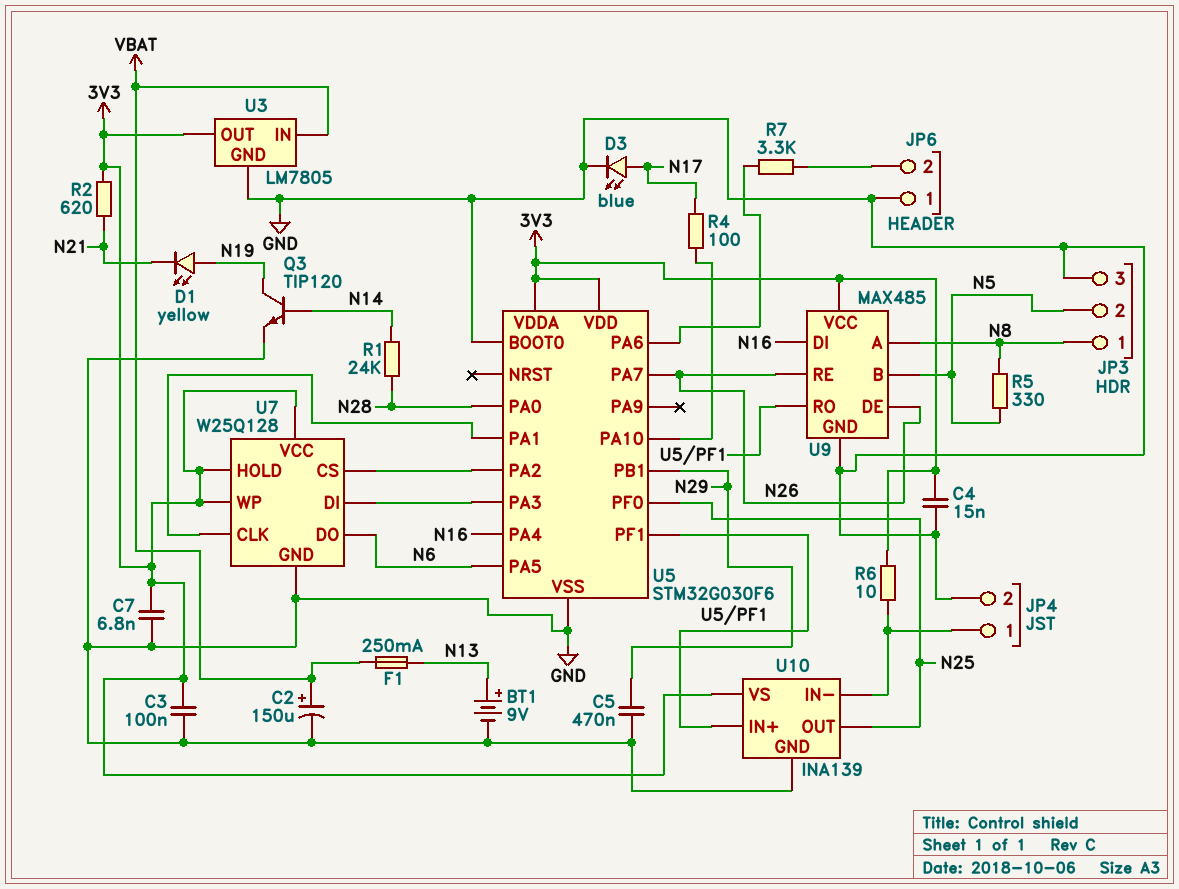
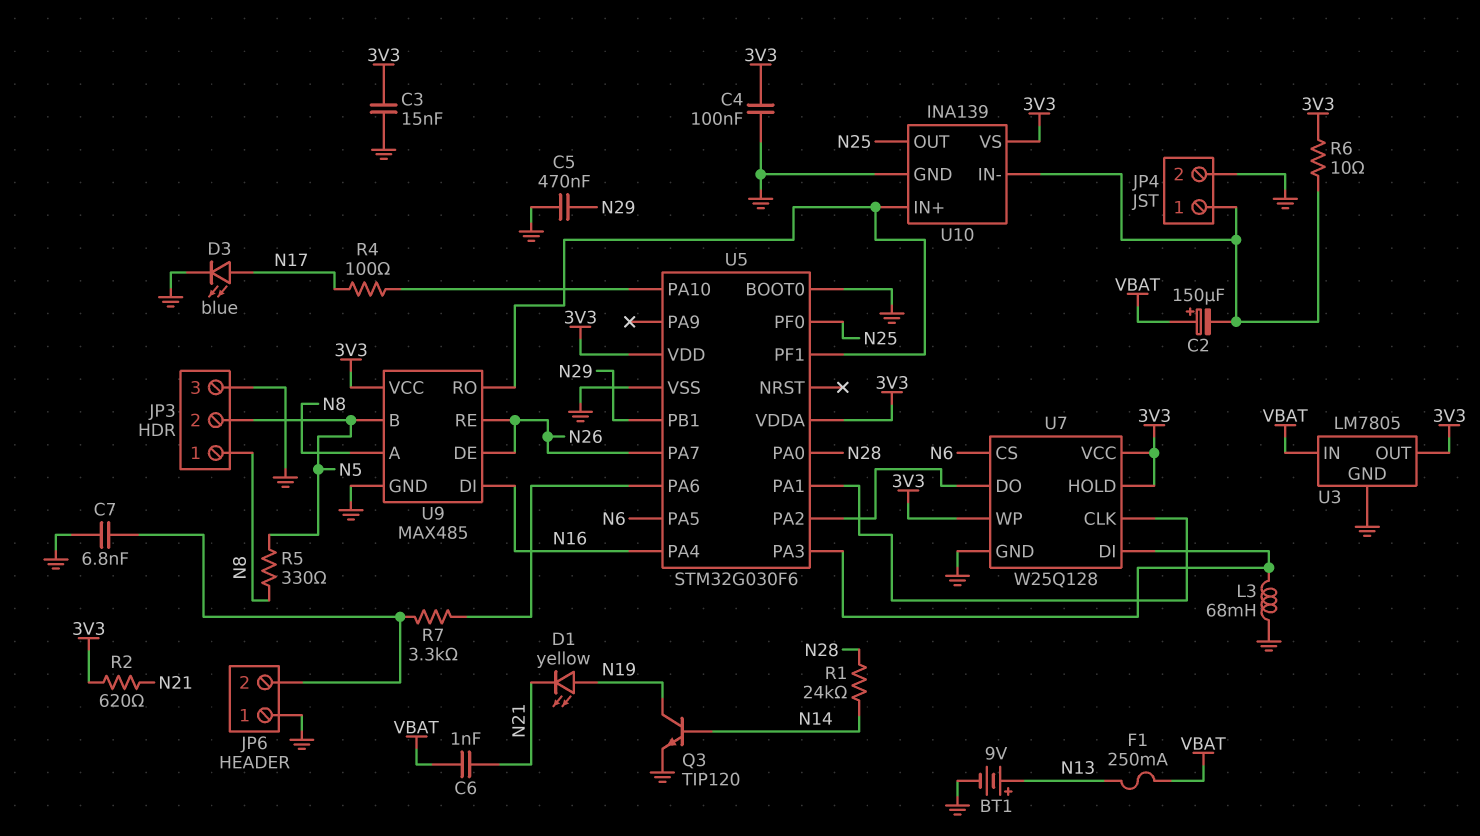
C2: 150uF (plus VBAT, minus GND) -> 150uF (plus VBAT, minus JP4/1)
C3: 100nF (3V3, GND) -> 15nF (3V3, GND)
C4: 15nF (3V3, GND) -> 100nF (3V3, GND)
C6: none -> 1nF (N21, VBAT)
C7: 6.8nF (3V3, GND) -> 6.8nF (GND, JP6/2)
L3: none -> 68mH (GND, U5/PA3)
U7 pin CS: U5/PA2 -> N6
U7 pin DO: N6 -> U5/PA2

